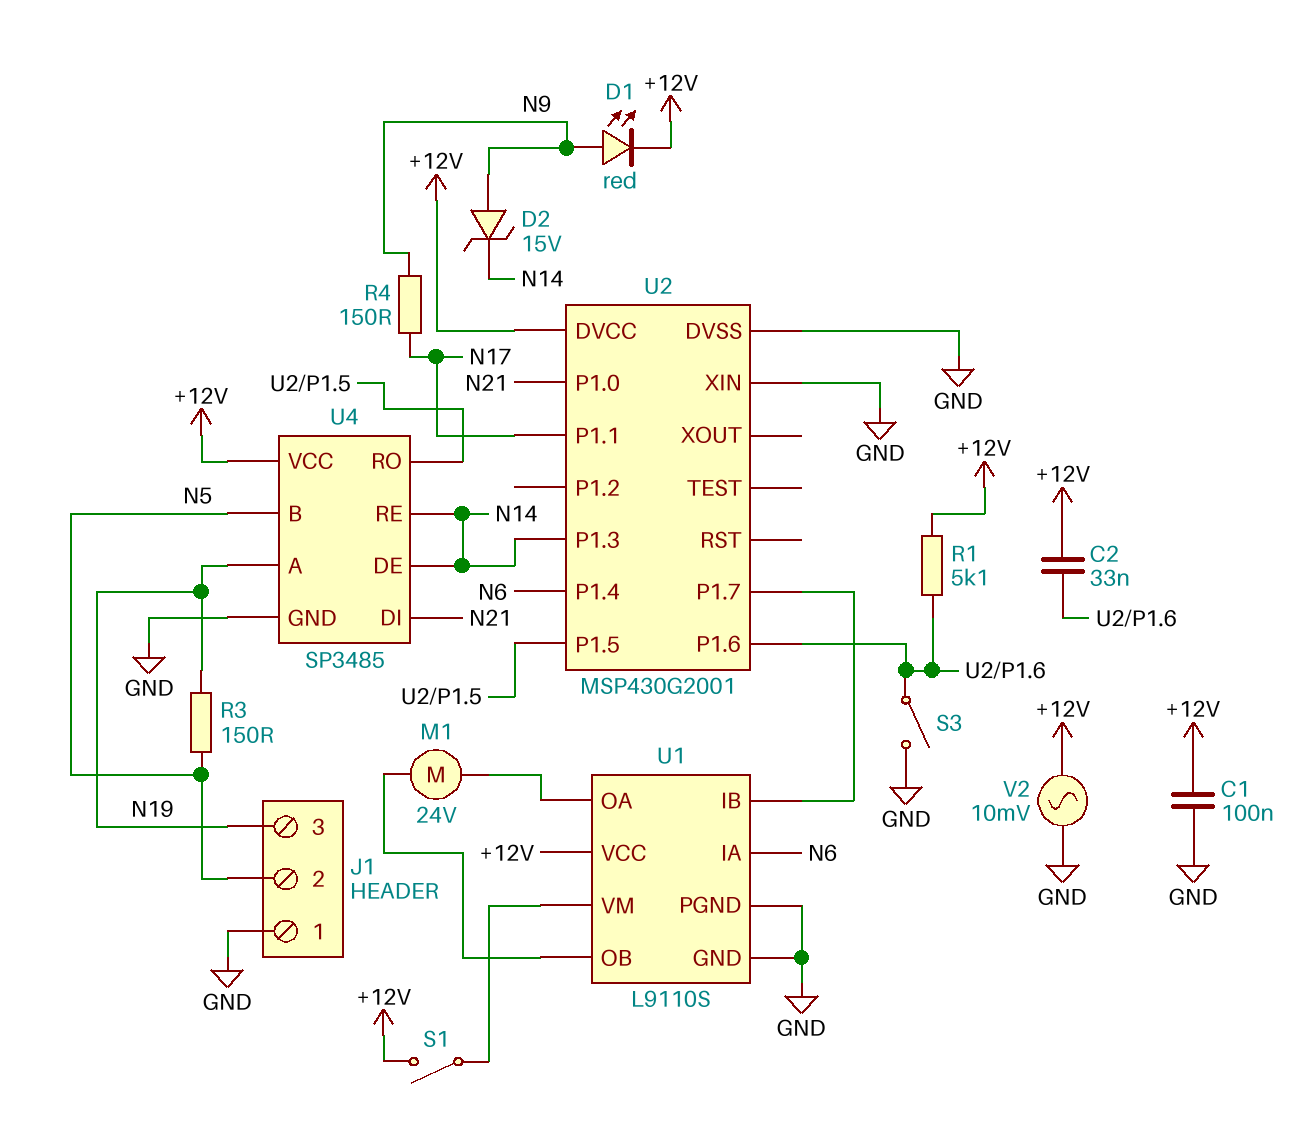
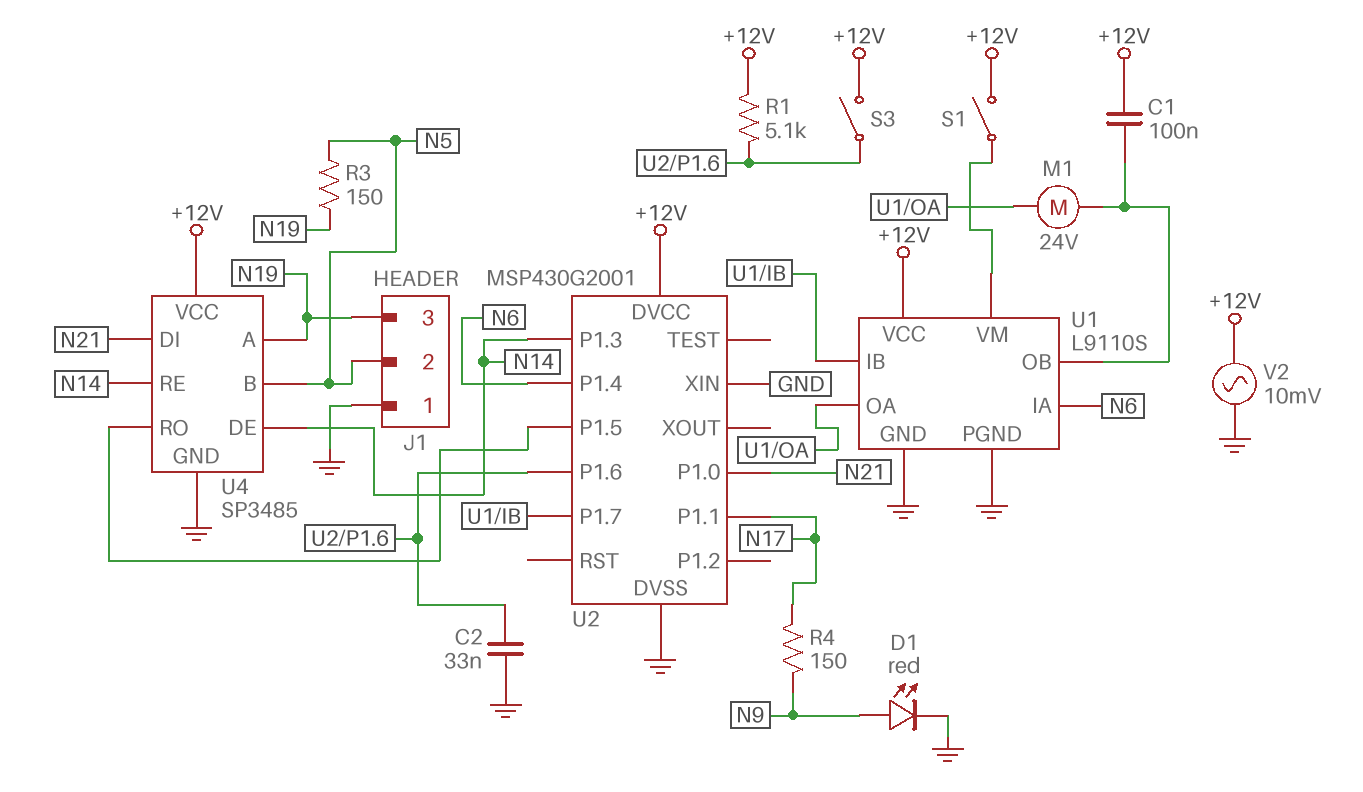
C1: 100nF (+12V, GND) -> 100nF (+12V, U1/OB)
C2: 33nF (+12V, U2/P1.6) -> 33nF (GND, U2/P1.6)
D1: LED red (A N9, K +12V) -> LED red (A N9, K GND)
D2: zener 15V (A N9, K N14) -> none
S3: switch (GND, U2/P1.6) -> switch (+12V, U2/P1.6)

